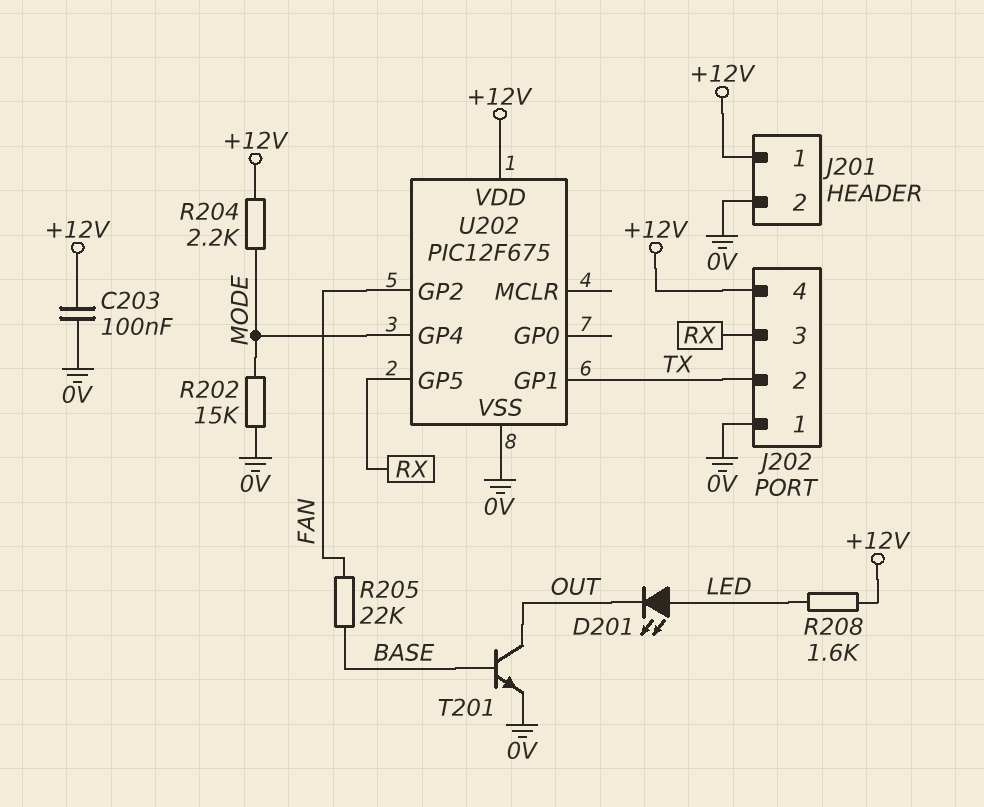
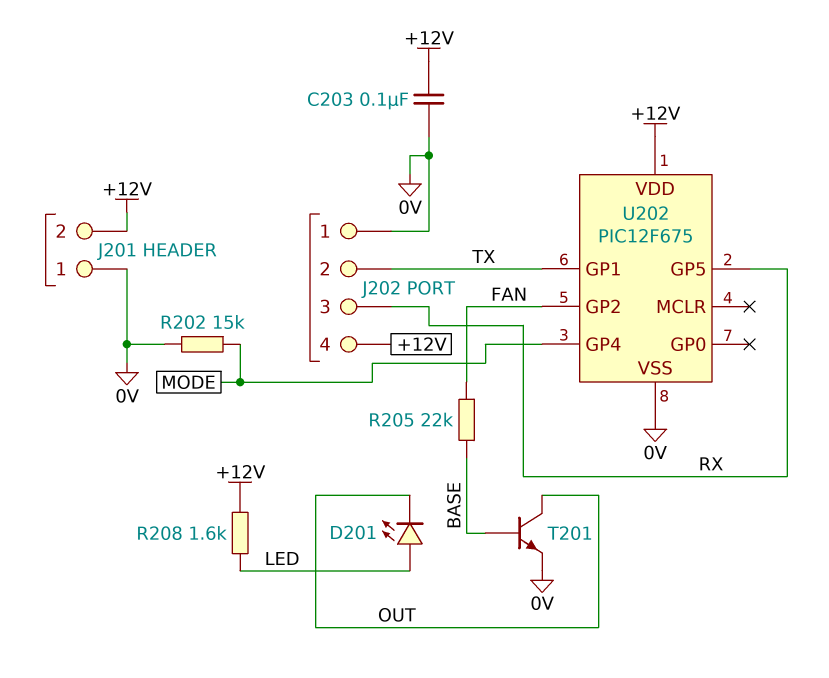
J201 pin 1: +12V -> 0V
J201 pin 2: 0V -> +12V
R204: 2.2k (+12V, MODE) -> none

